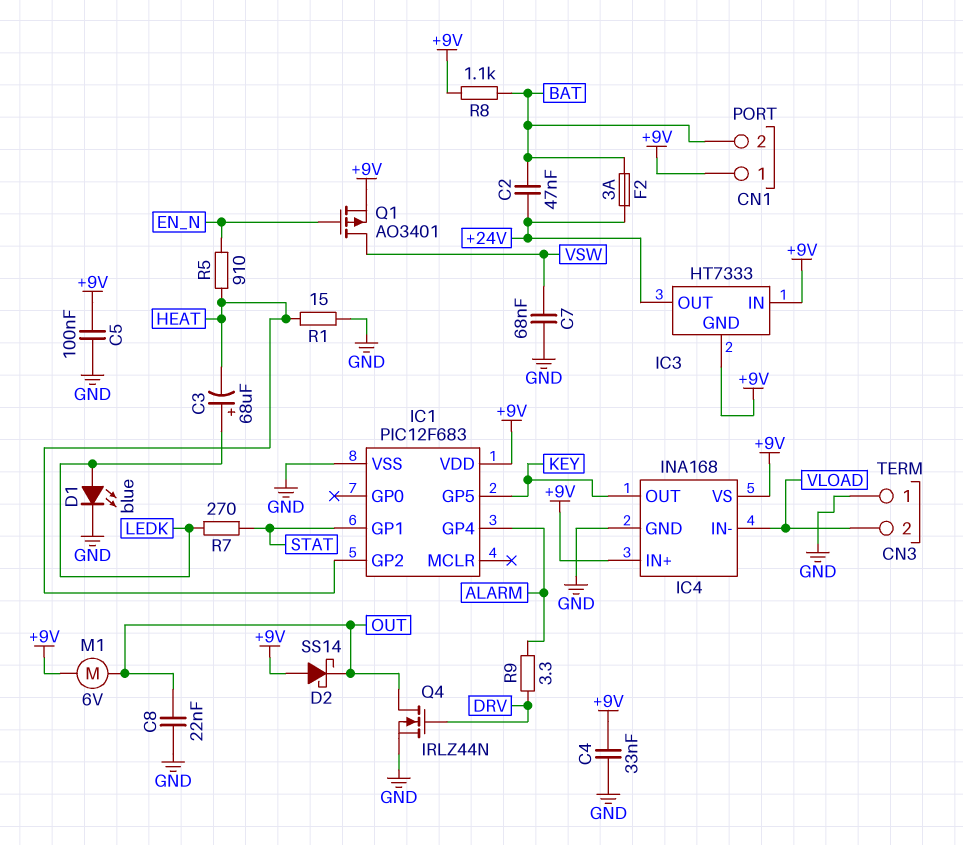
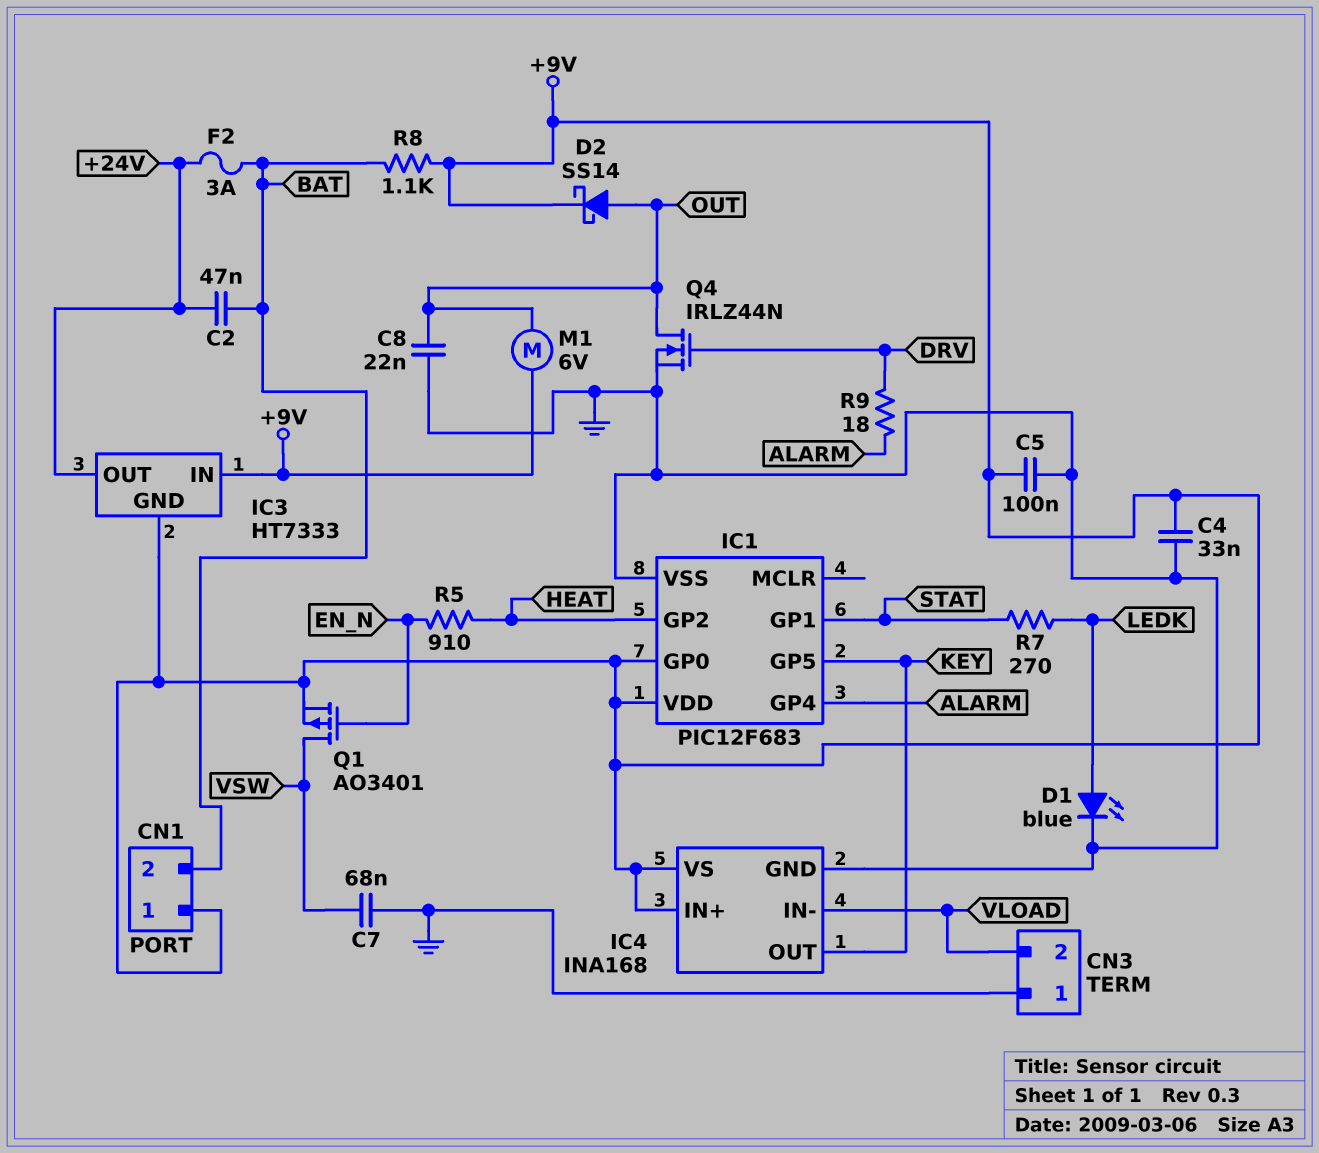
C3: 68uF (plus LEDK, minus HEAT) -> none
D2: schottky SS14 (A +9V, K OUT) -> schottky SS14 (A OUT, K +9V)
IC1 pin GP0: none -> +9V
R1: 15 (GND, HEAT) -> none
R9: 3.3 (ALARM, DRV) -> 18 (ALARM, DRV)

